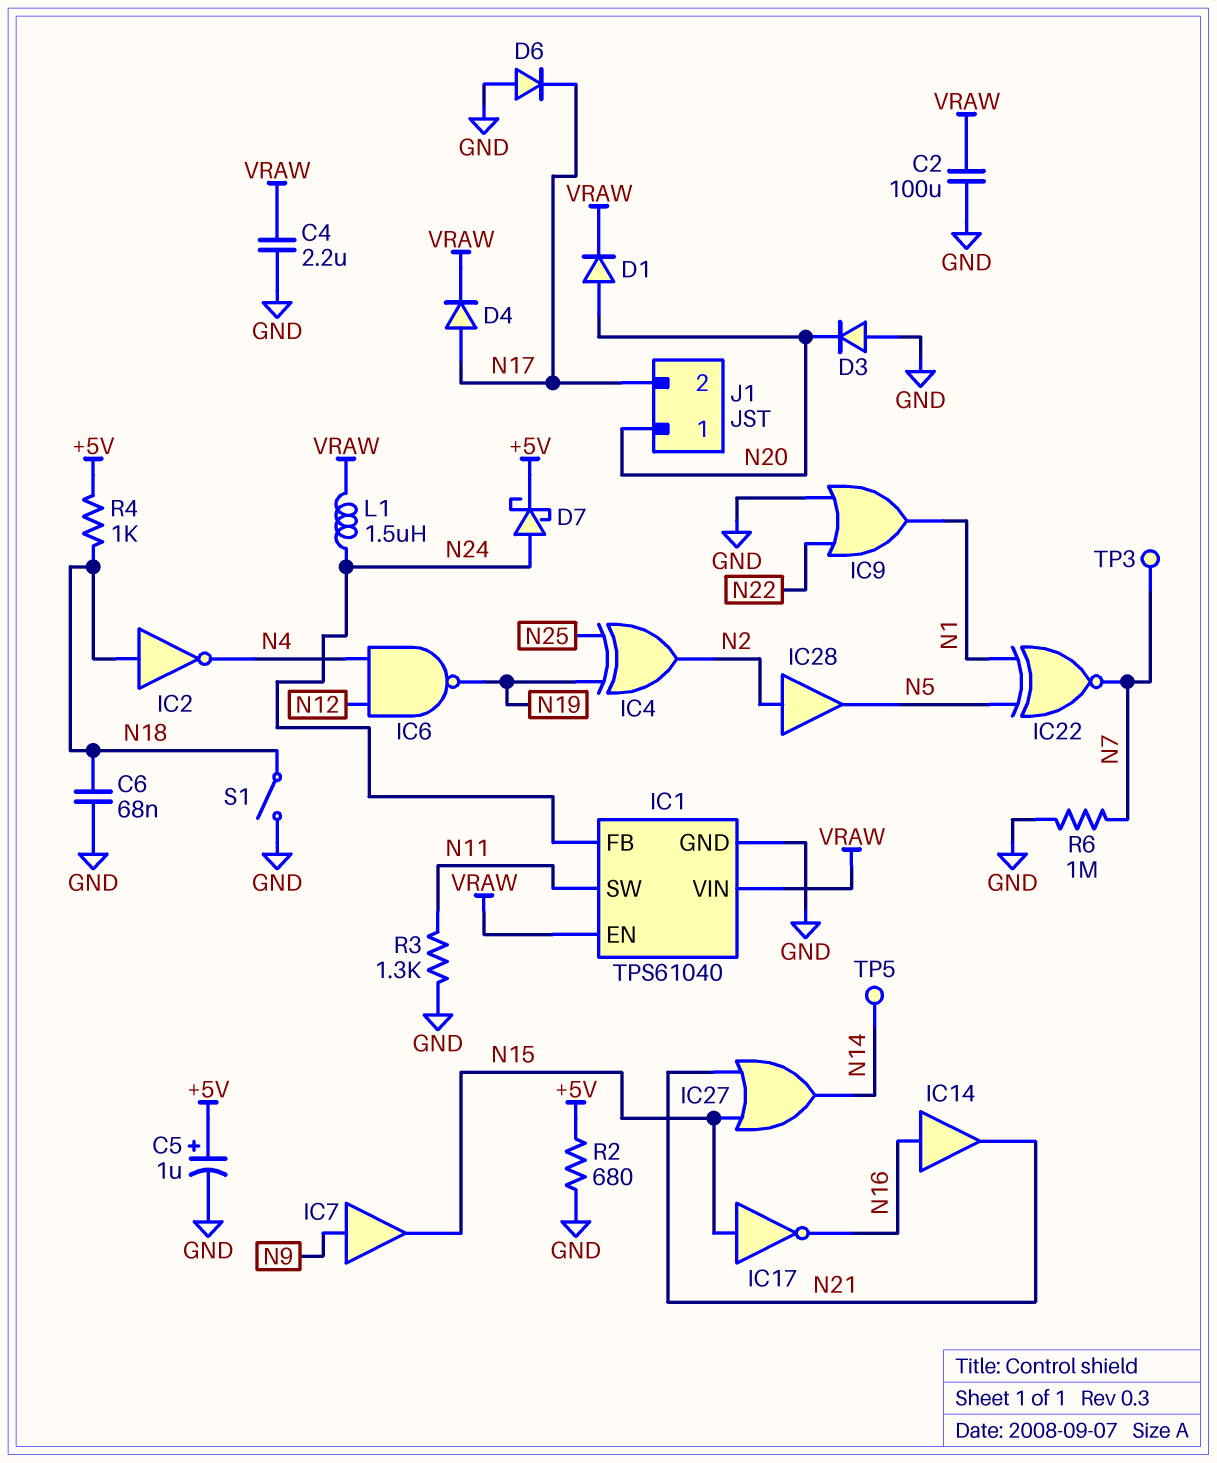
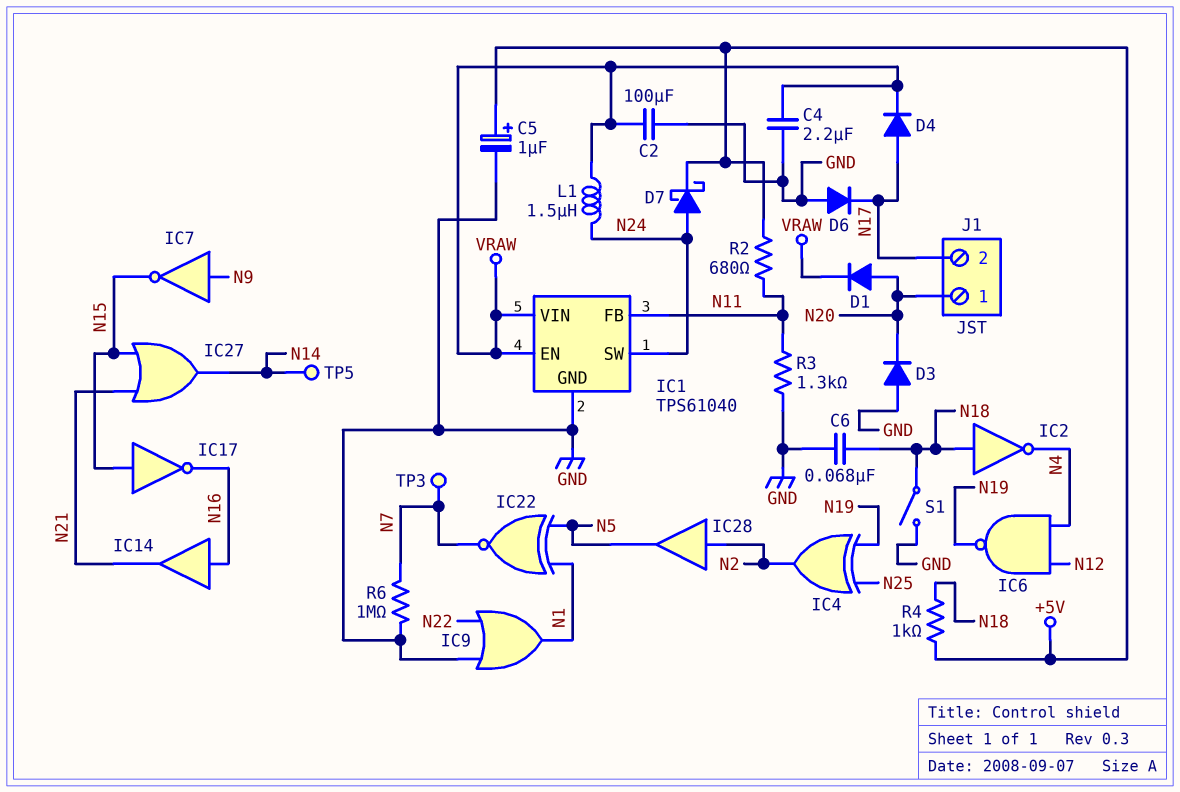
IC1 pin FB: N24 -> N11
IC1 pin SW: N11 -> N24
IC7: buffer (in N9, out N15) -> NOT (in N9, out N15)
R2: 680 (+5V, GND) -> 680 (+5V, N11)

